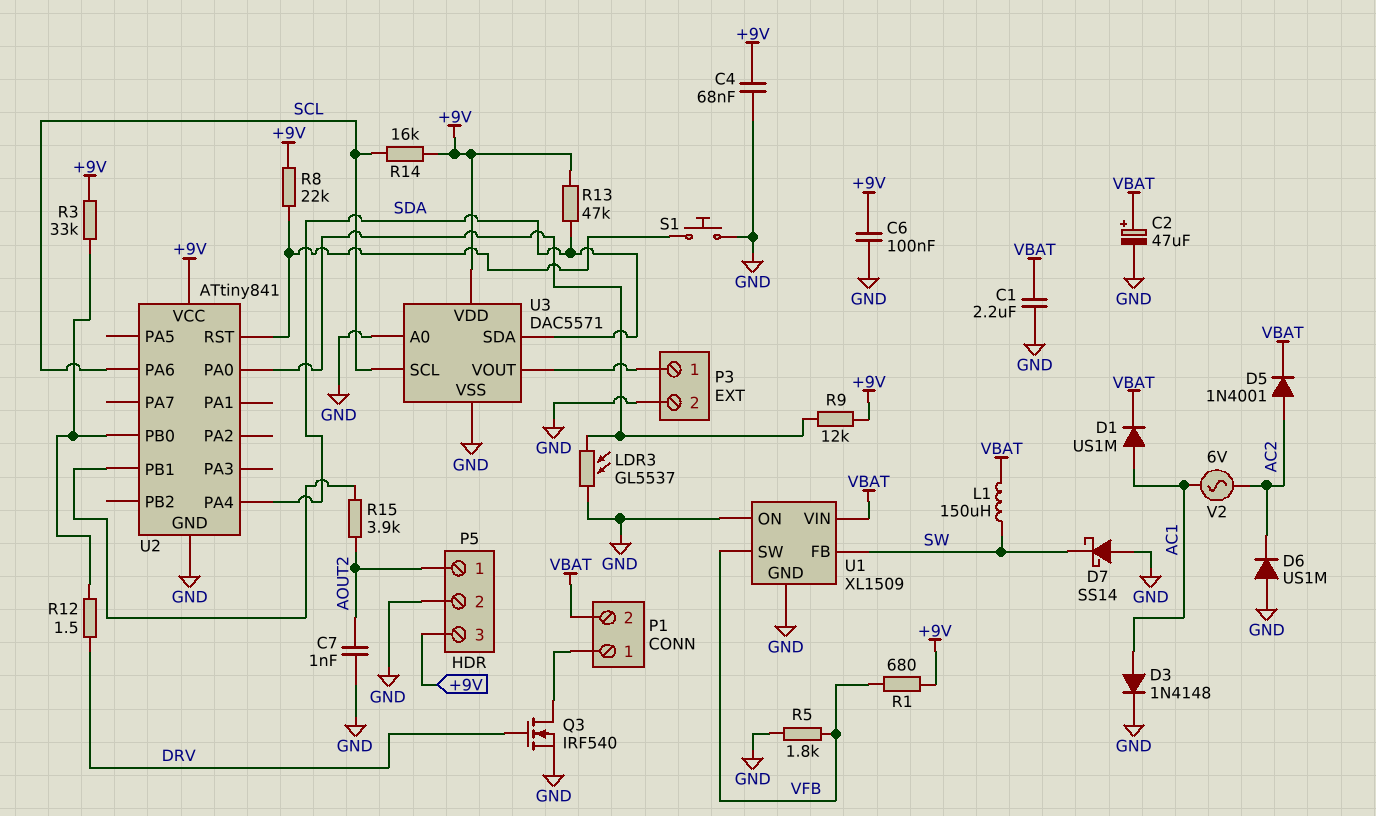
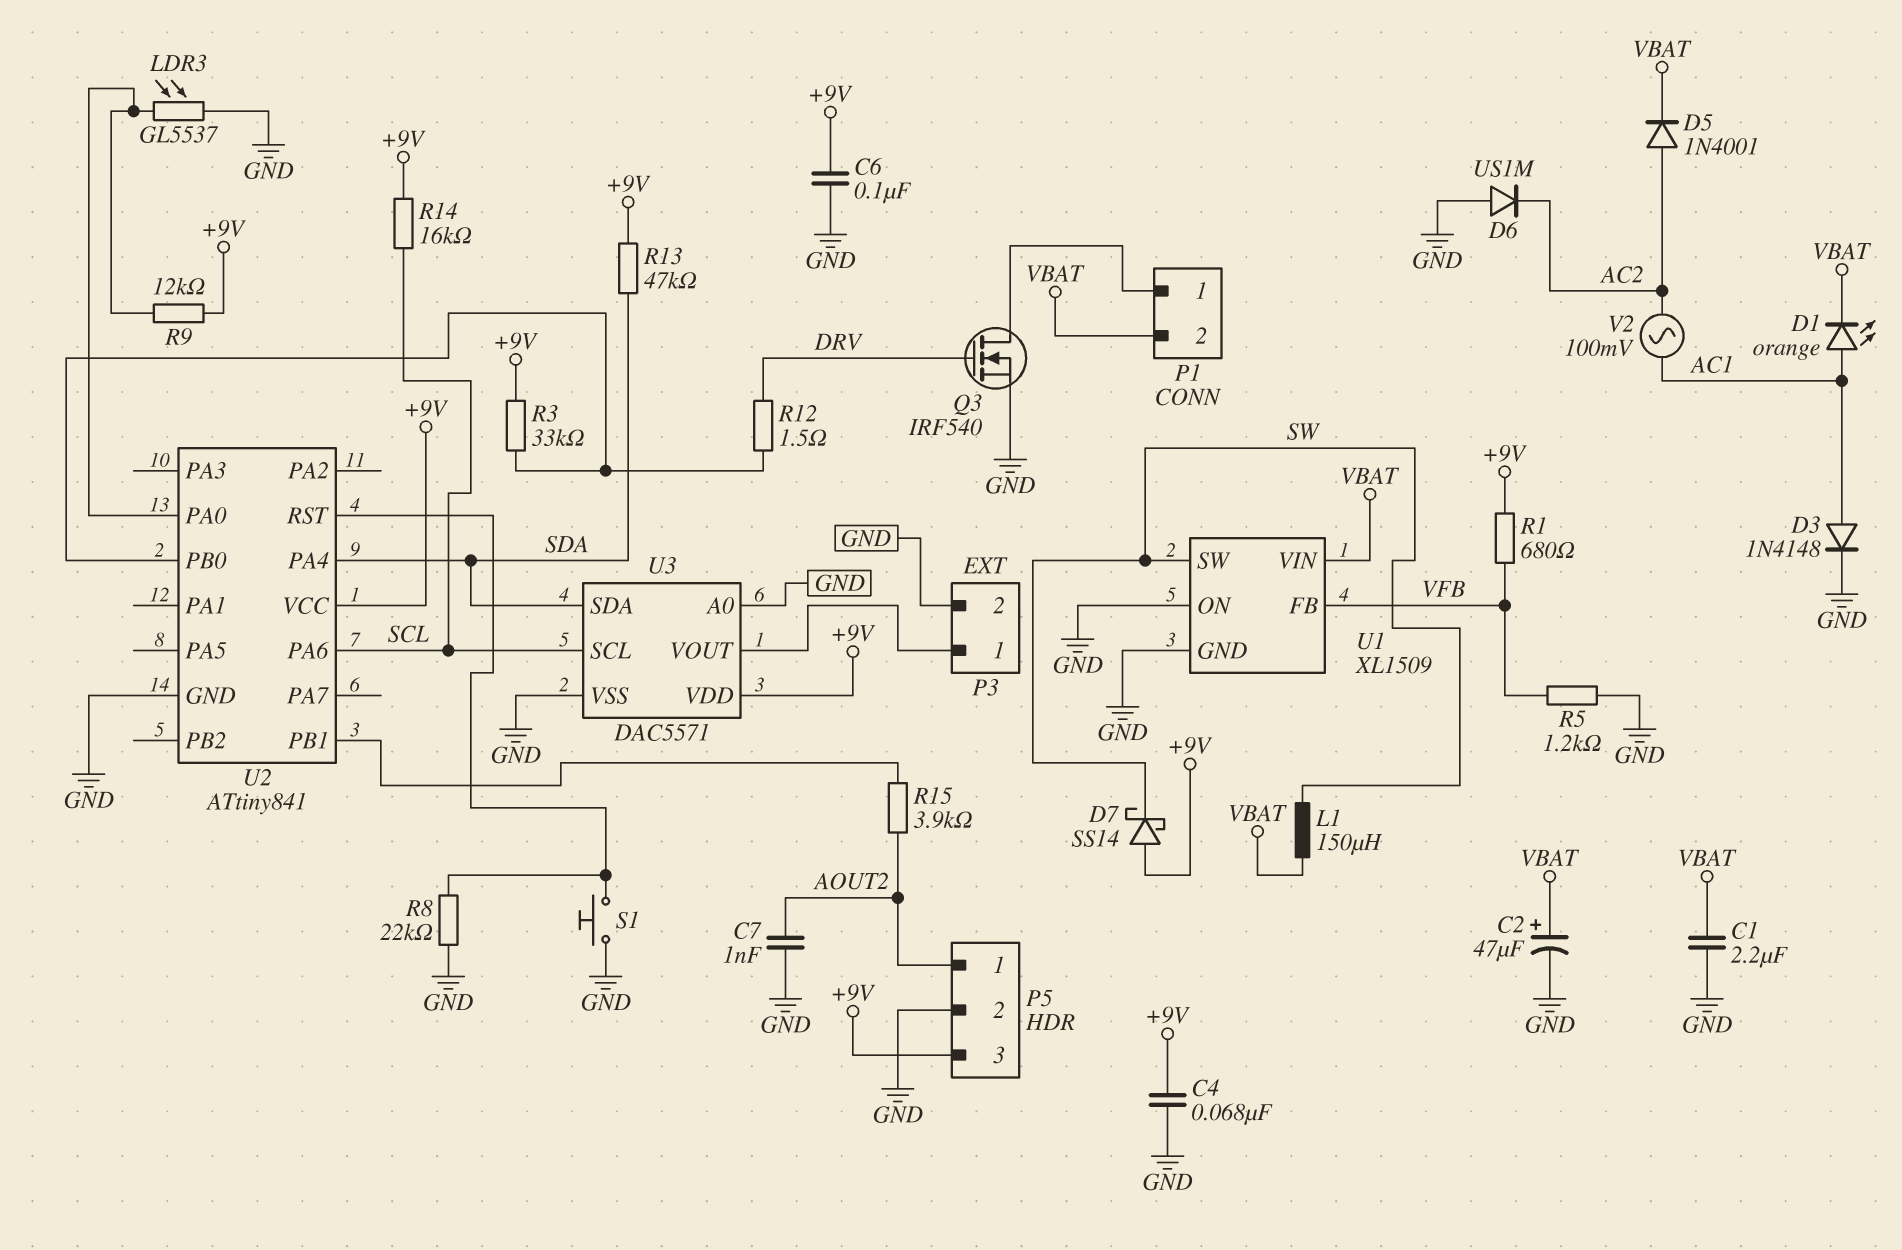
D1: diode US1M (A AC1, K VBAT) -> LED orange (A AC1, K VBAT)
D7: schottky SS14 (A GND, K SW) -> schottky SS14 (A +9V, K SW)
R5: 1.8k (GND, VFB) -> 1.2k (GND, VFB)
R8: 22k (+9V, U2/RST) -> 22k (GND, U2/RST)
U1 pin FB: SW -> VFB
U1 pin SW: VFB -> SW
V2: AC 6V (AC1, AC2) -> AC 100mV (AC1, AC2)

